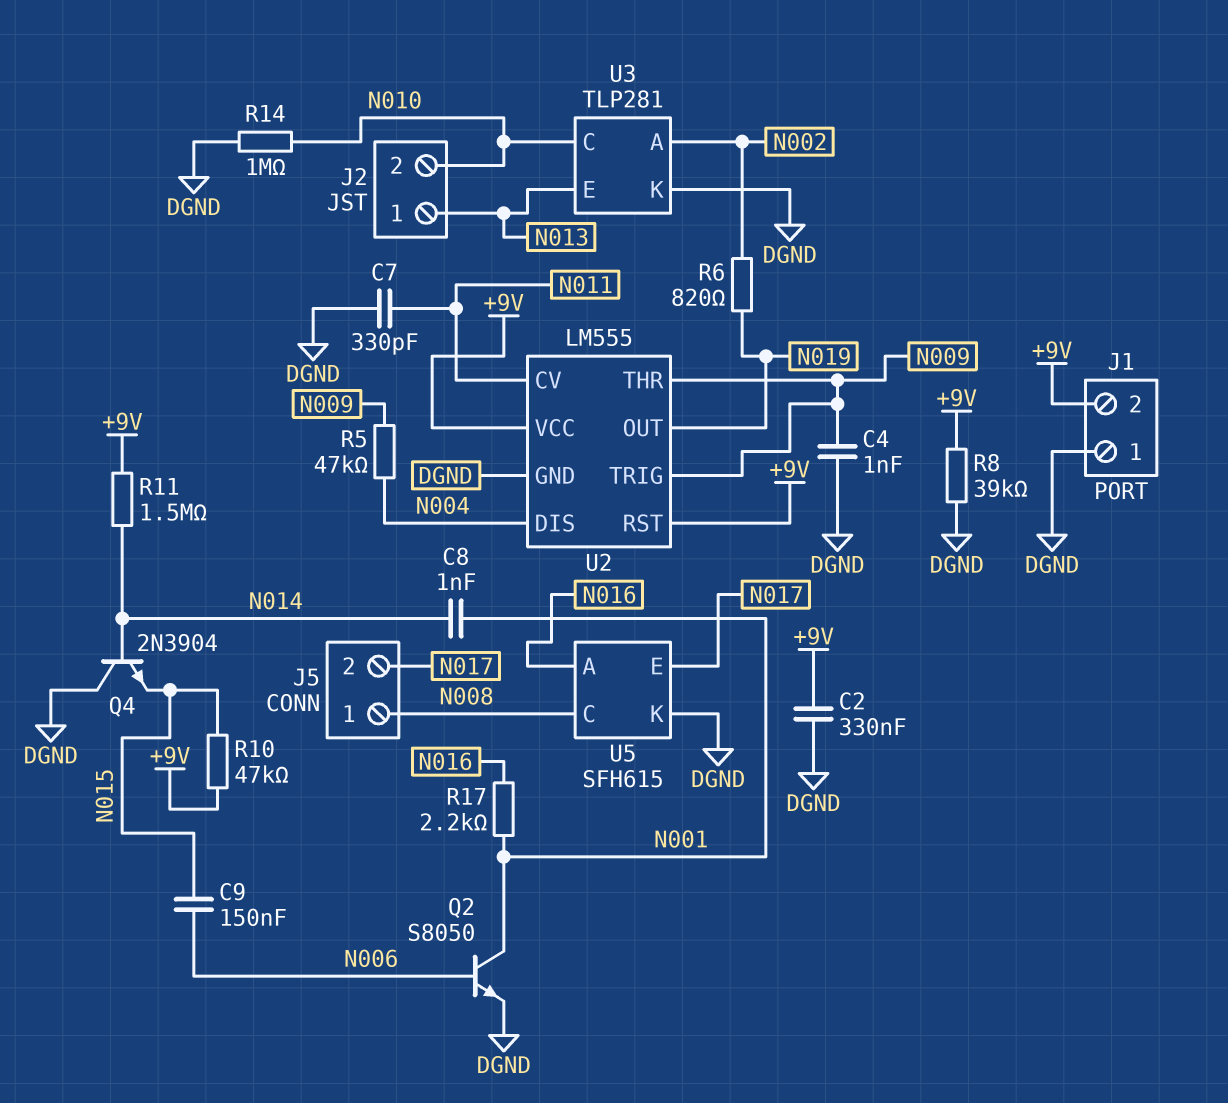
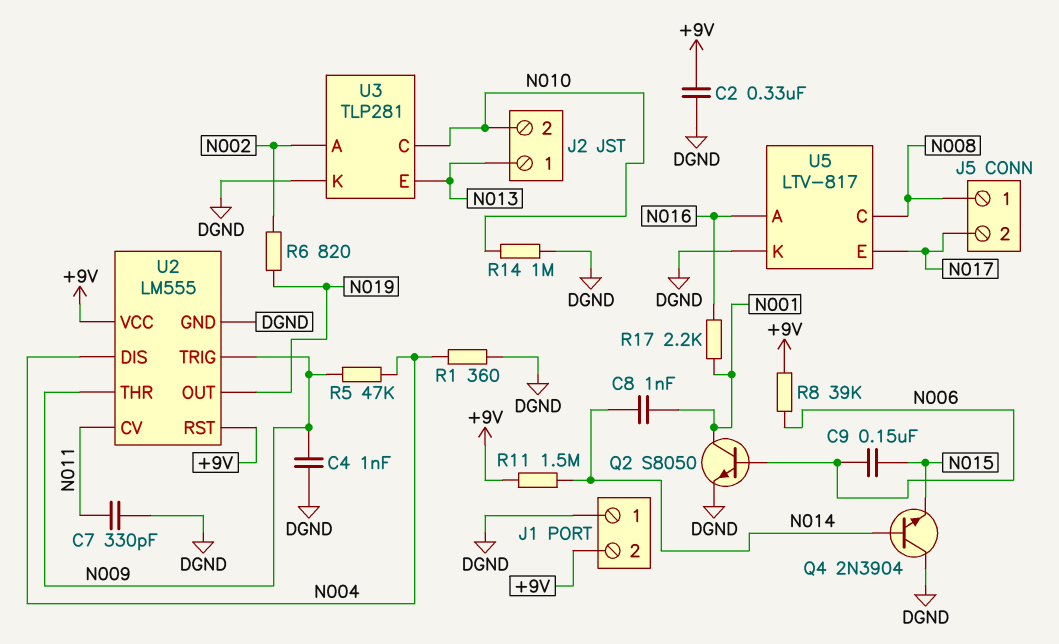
R1: none -> 360 (DGND, N004)
R8: 39k (+9V, DGND) -> 39k (+9V, N006)
R10: 47k (+9V, N015) -> none
U5: SFH615 -> LTV-817

